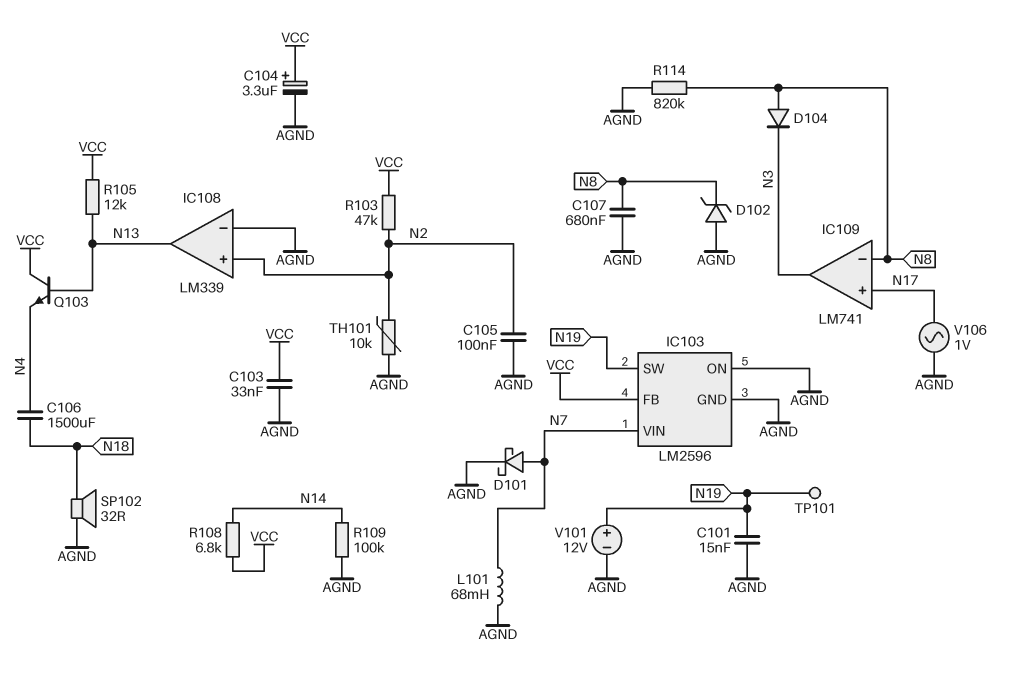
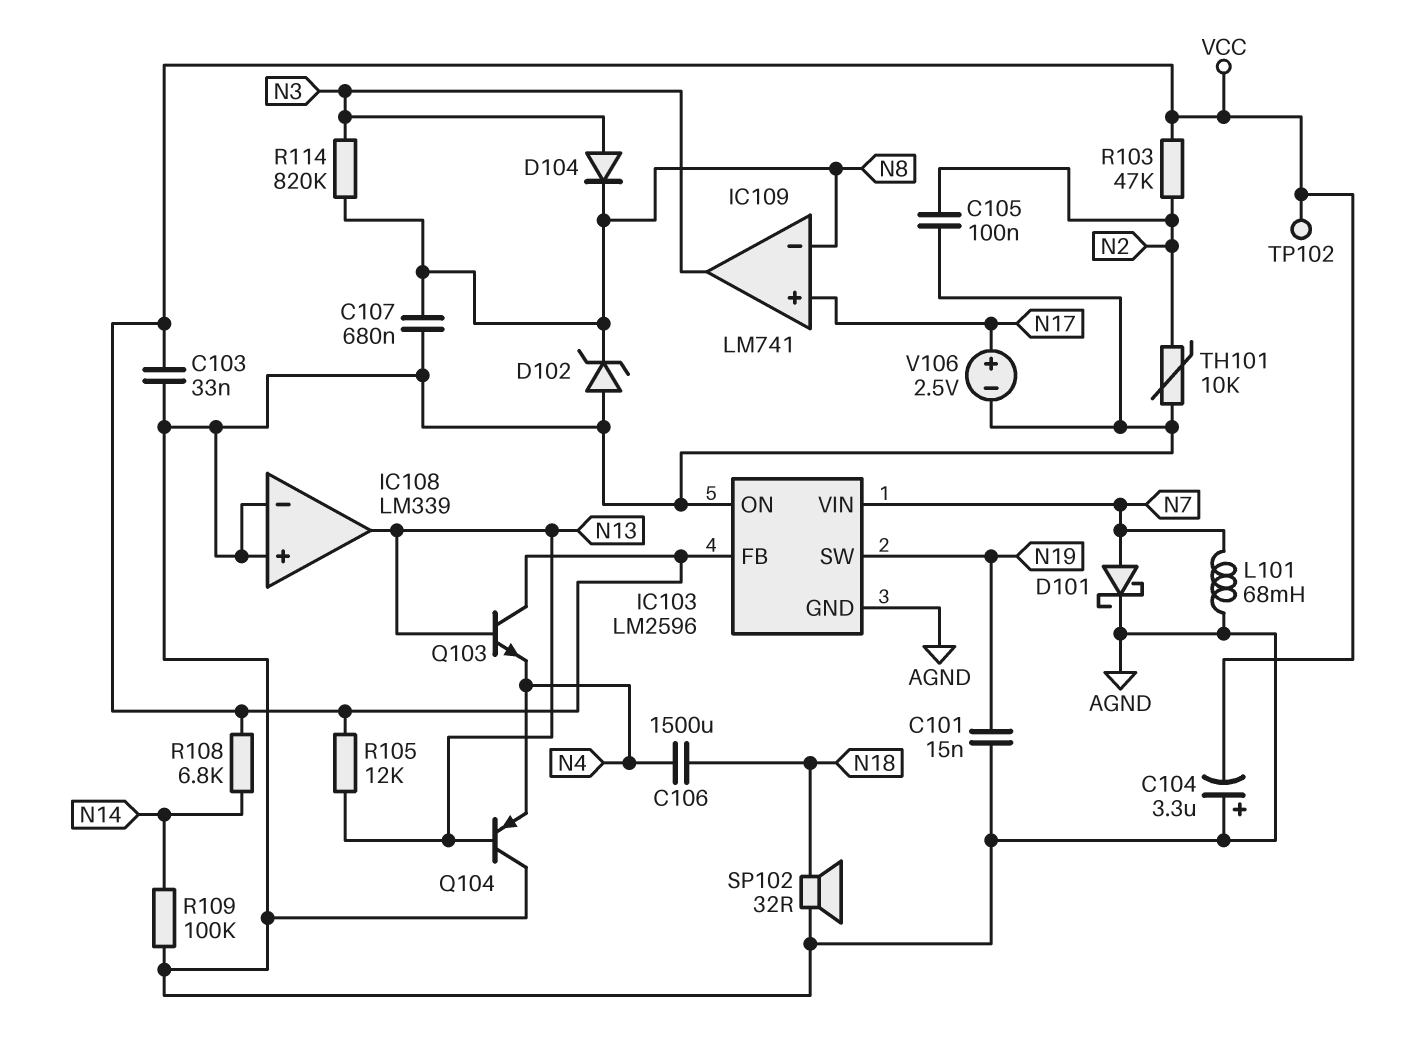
C104: 3.3uF (plus VCC, minus AGND) -> 3.3uF (plus AGND, minus VCC)
D104: diode (A N8, K N3) -> diode (A N3, K N8)
IC108 pin in+: N2 -> AGND
Q104: none -> PNP (B N13, C AGND, E N4)
R114: 820k (AGND, N8) -> 820k (N3, N8)
TP101: test point (N19) -> none
TP102: none -> test point (VCC)
V101: 12V (plus N19, minus AGND) -> none
V106: AC 1V (AGND, N17) -> 2.5V (plus N17, minus AGND)

